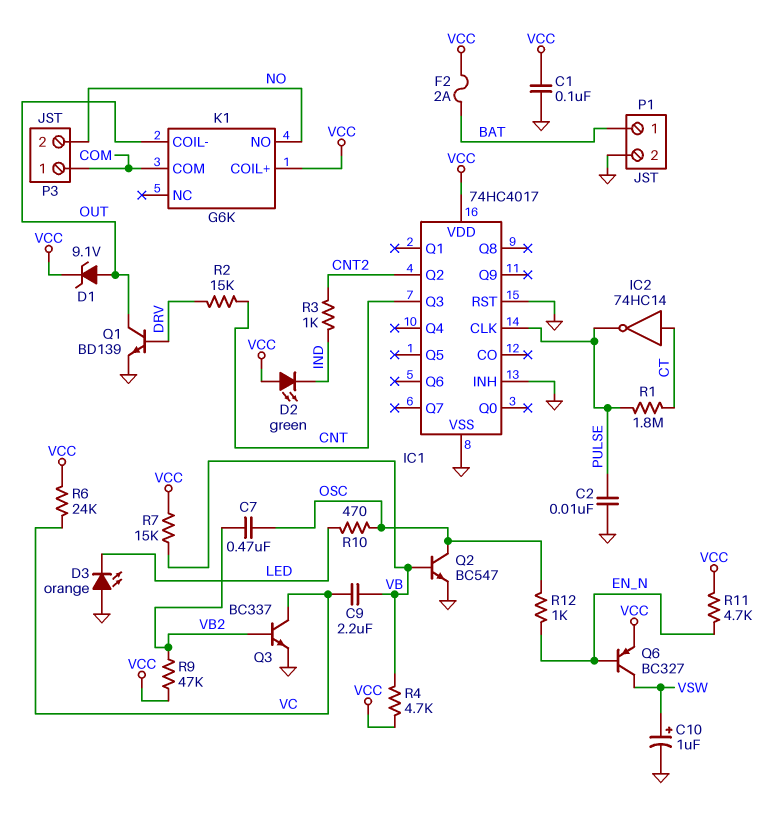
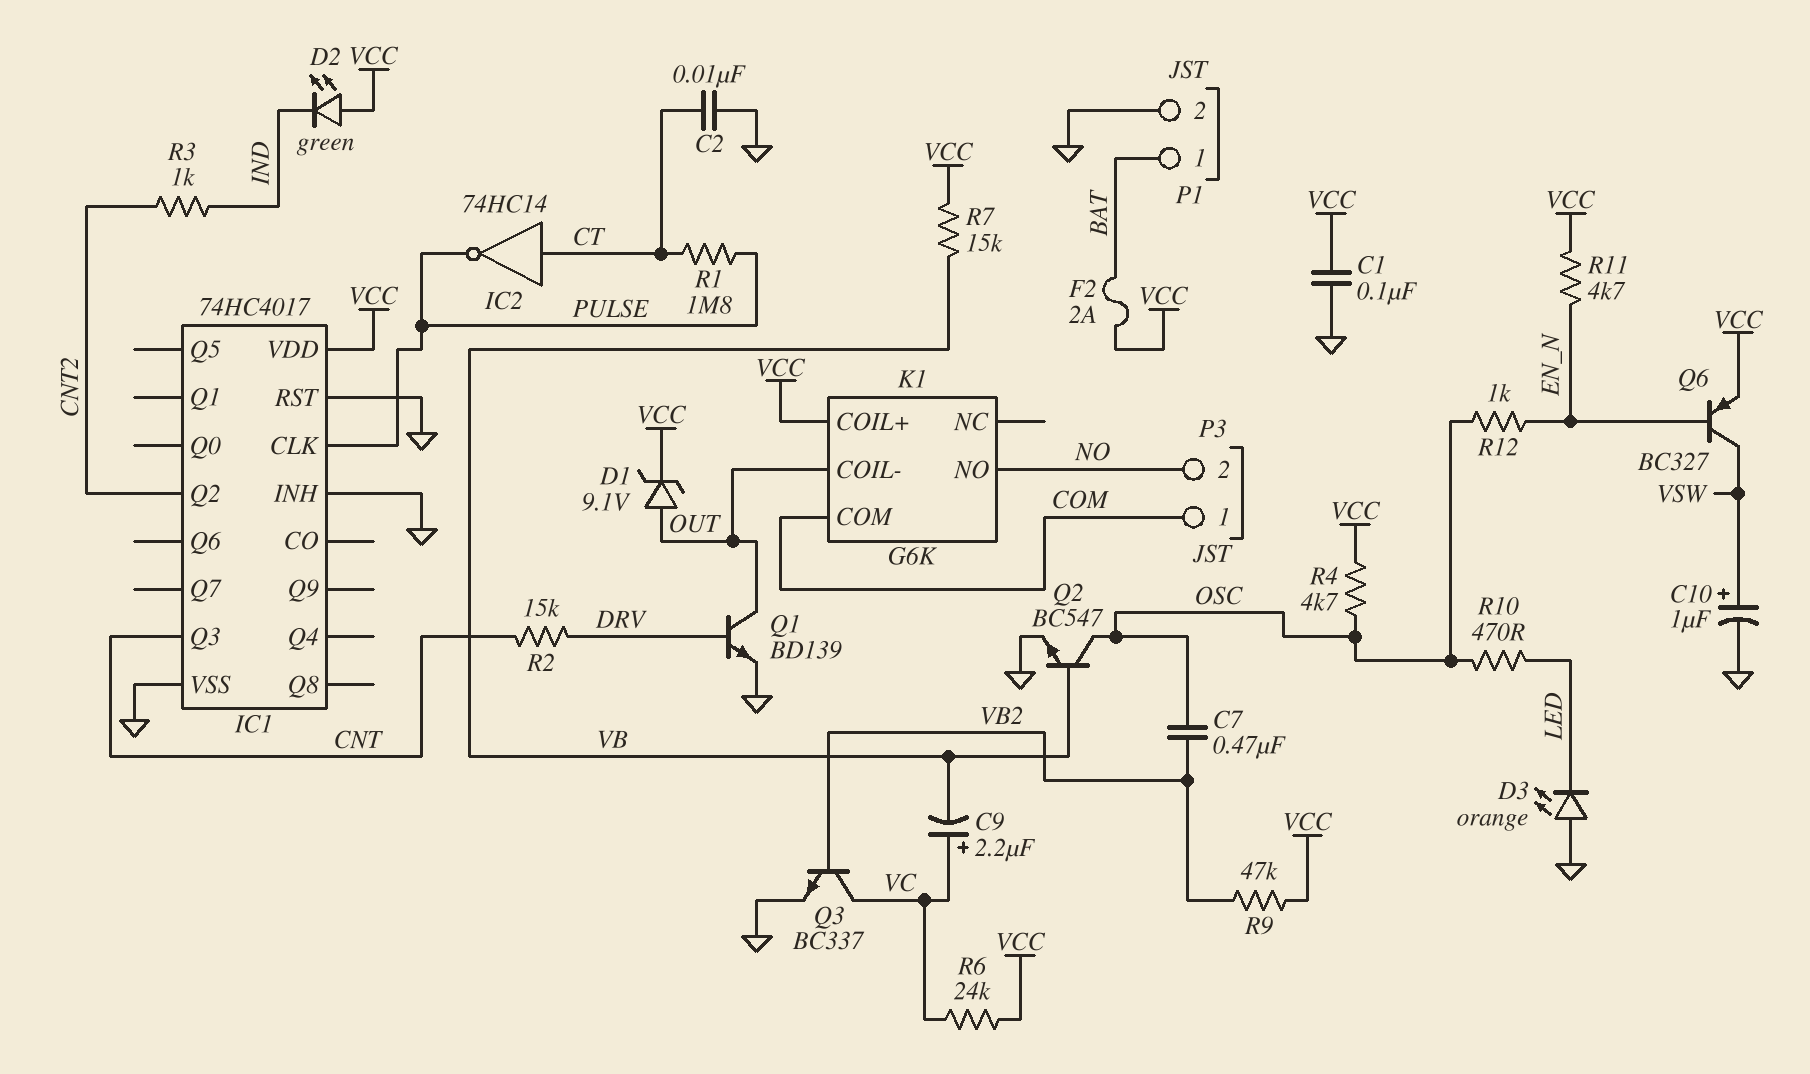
C2: 10nF (GND, PULSE) -> 10nF (CT, GND)
C9: 2.2uF (VB, VC) -> 2.2uF (plus VC, minus VB)
R4: 4.7k (VB, VCC) -> 4.7k (OSC, VCC)

